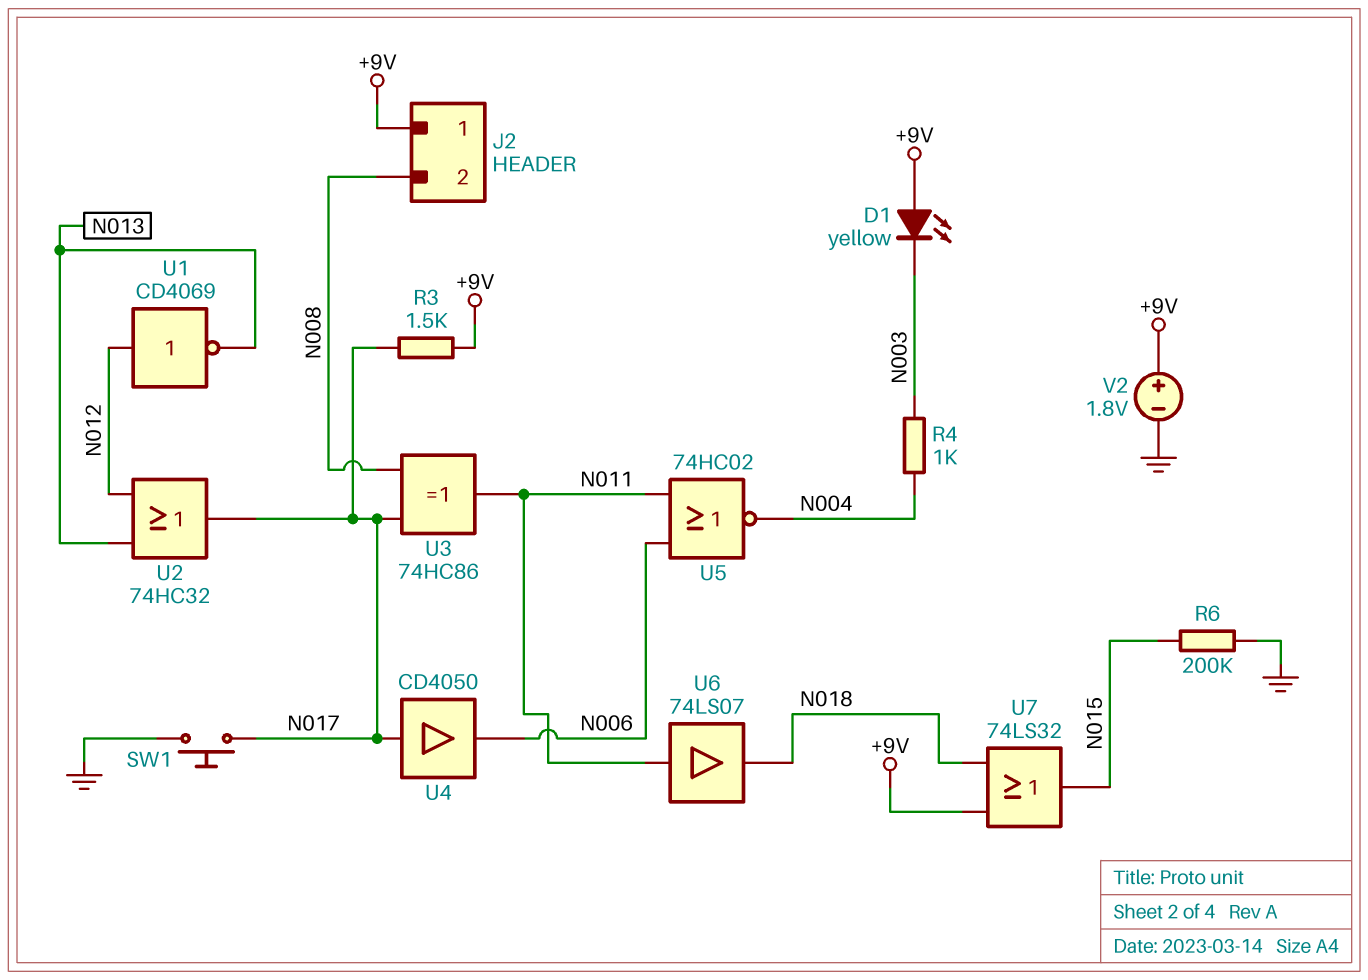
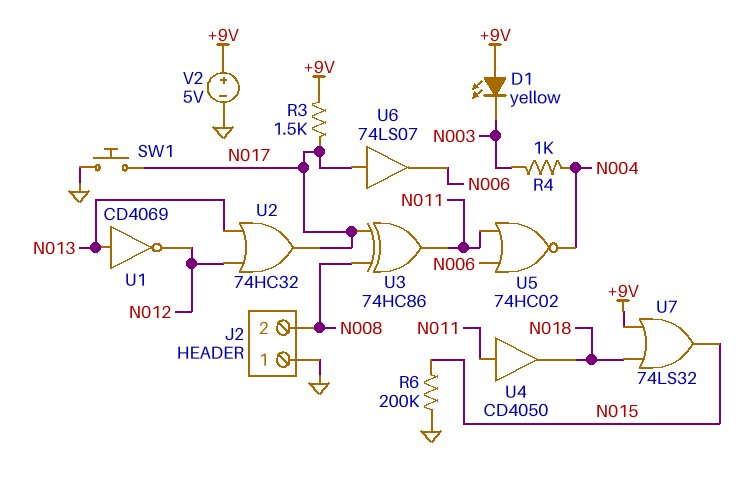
J2 pin 1: +9V -> GND
U1: NOT CD4069 (in N012, out N013) -> NOT CD4069 (in N013, out N012)
U4: buffer CD4050 (in N017, out N006) -> buffer CD4050 (in N011, out N018)
U6: buffer 74LS07 (in N011, out N018) -> buffer 74LS07 (in N017, out N006)
V2: 1.8V (plus +9V, minus GND) -> 5V (plus +9V, minus GND)

